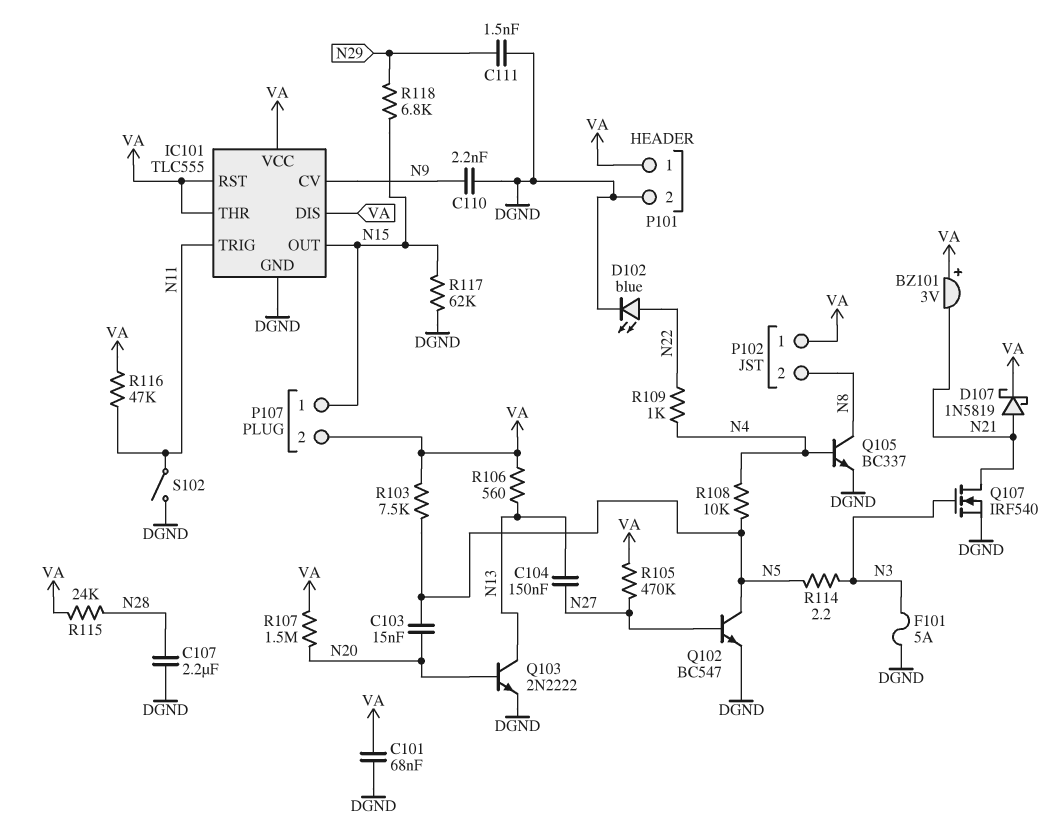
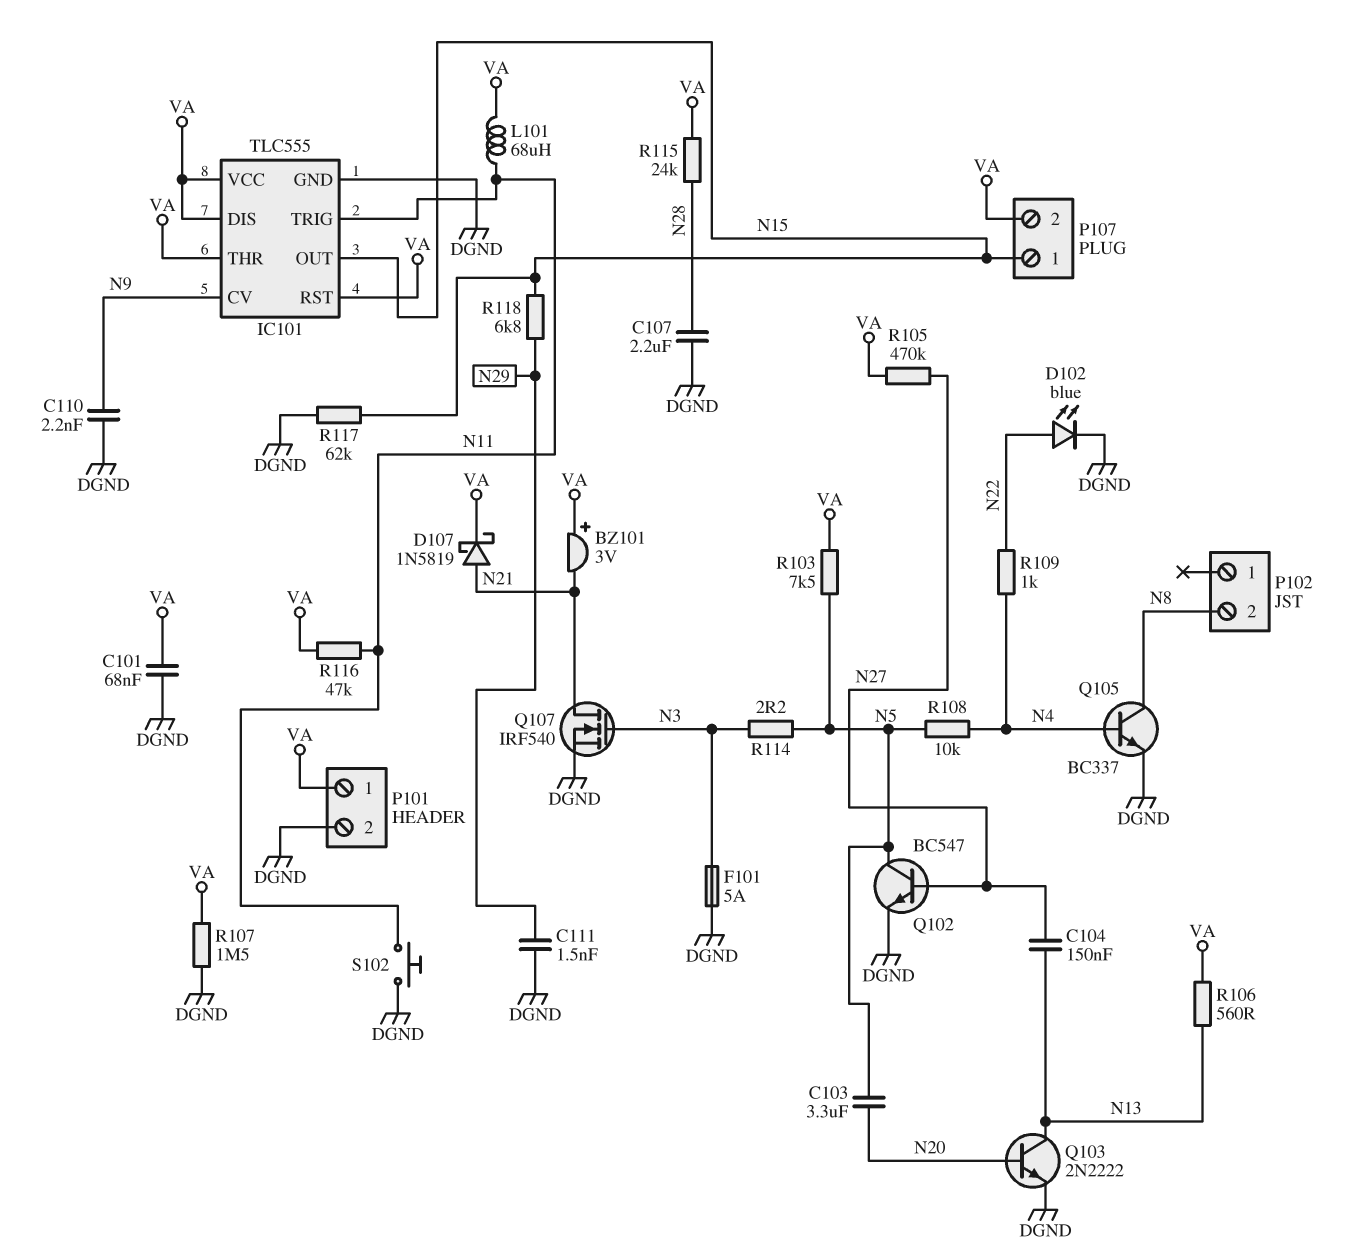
C103: 15nF (N5, N20) -> 3.3uF (N5, N20)
L101: none -> 68uH (N11, VA)
P102 pin 1: VA -> none
R107: 1.5M (N20, VA) -> 1.5M (DGND, VA)
S102: switch (DGND, N11) -> button (DGND, N11)

